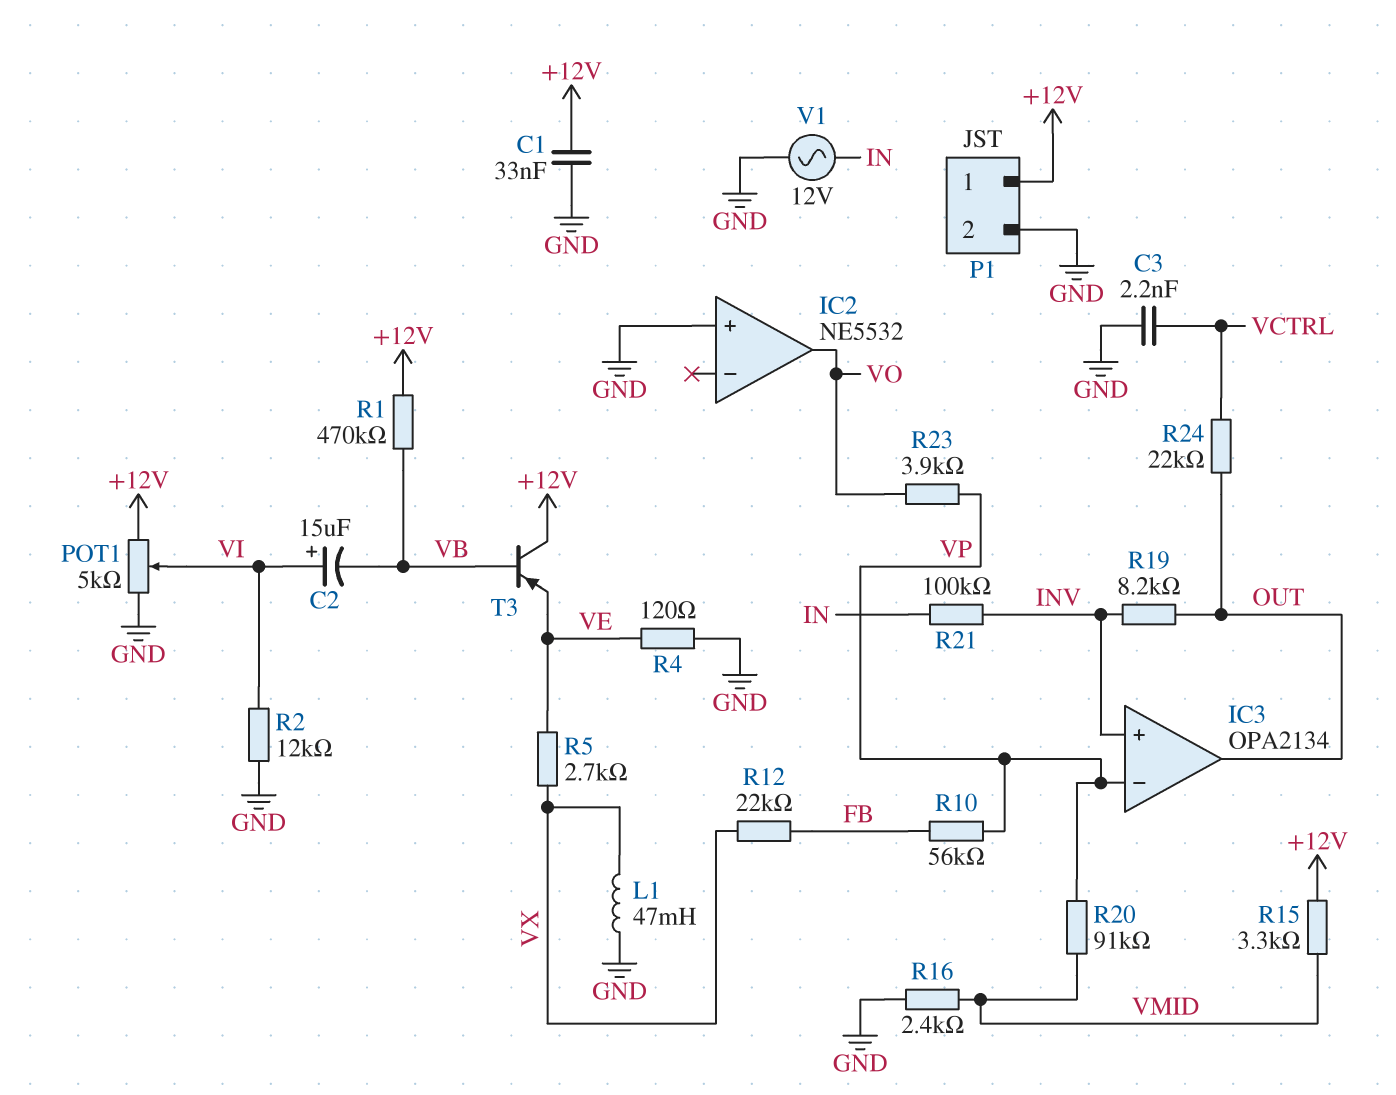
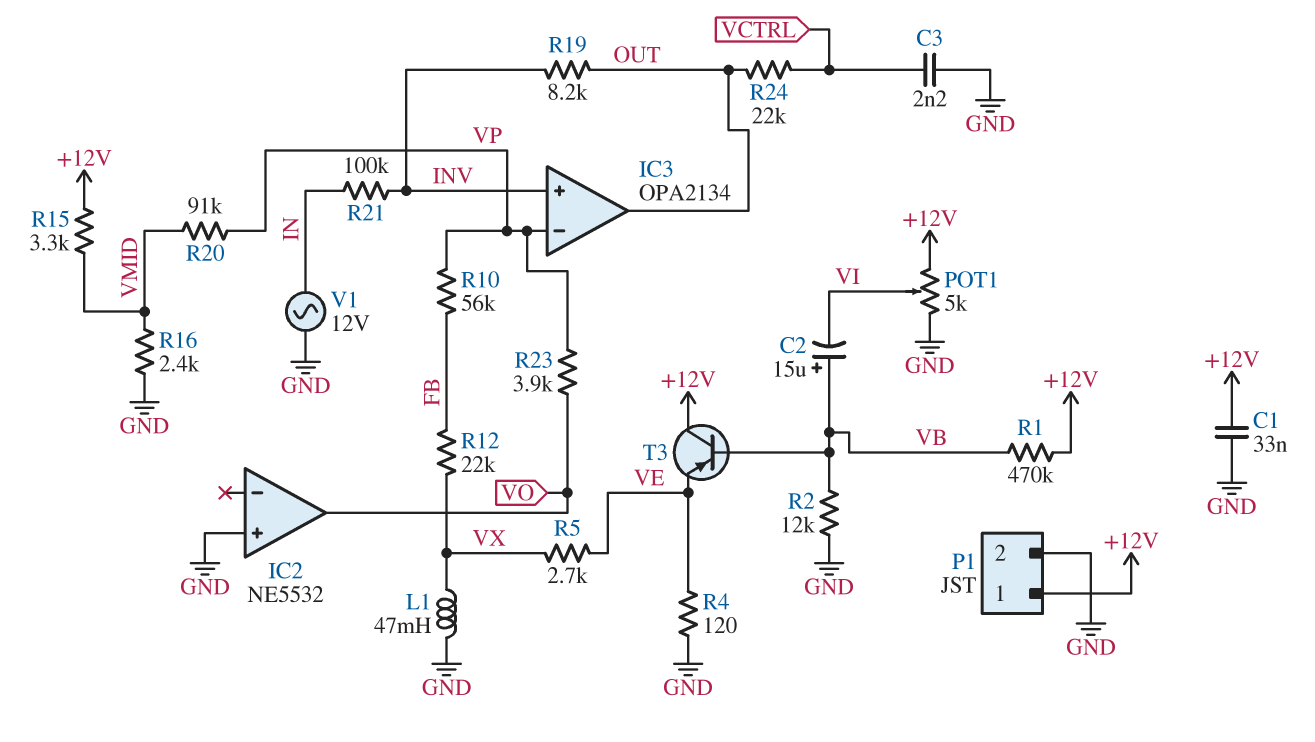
C2: 15uF (plus VI, minus VB) -> 15uF (plus VB, minus VI)
R2: 12k (GND, VI) -> 12k (GND, VB)

